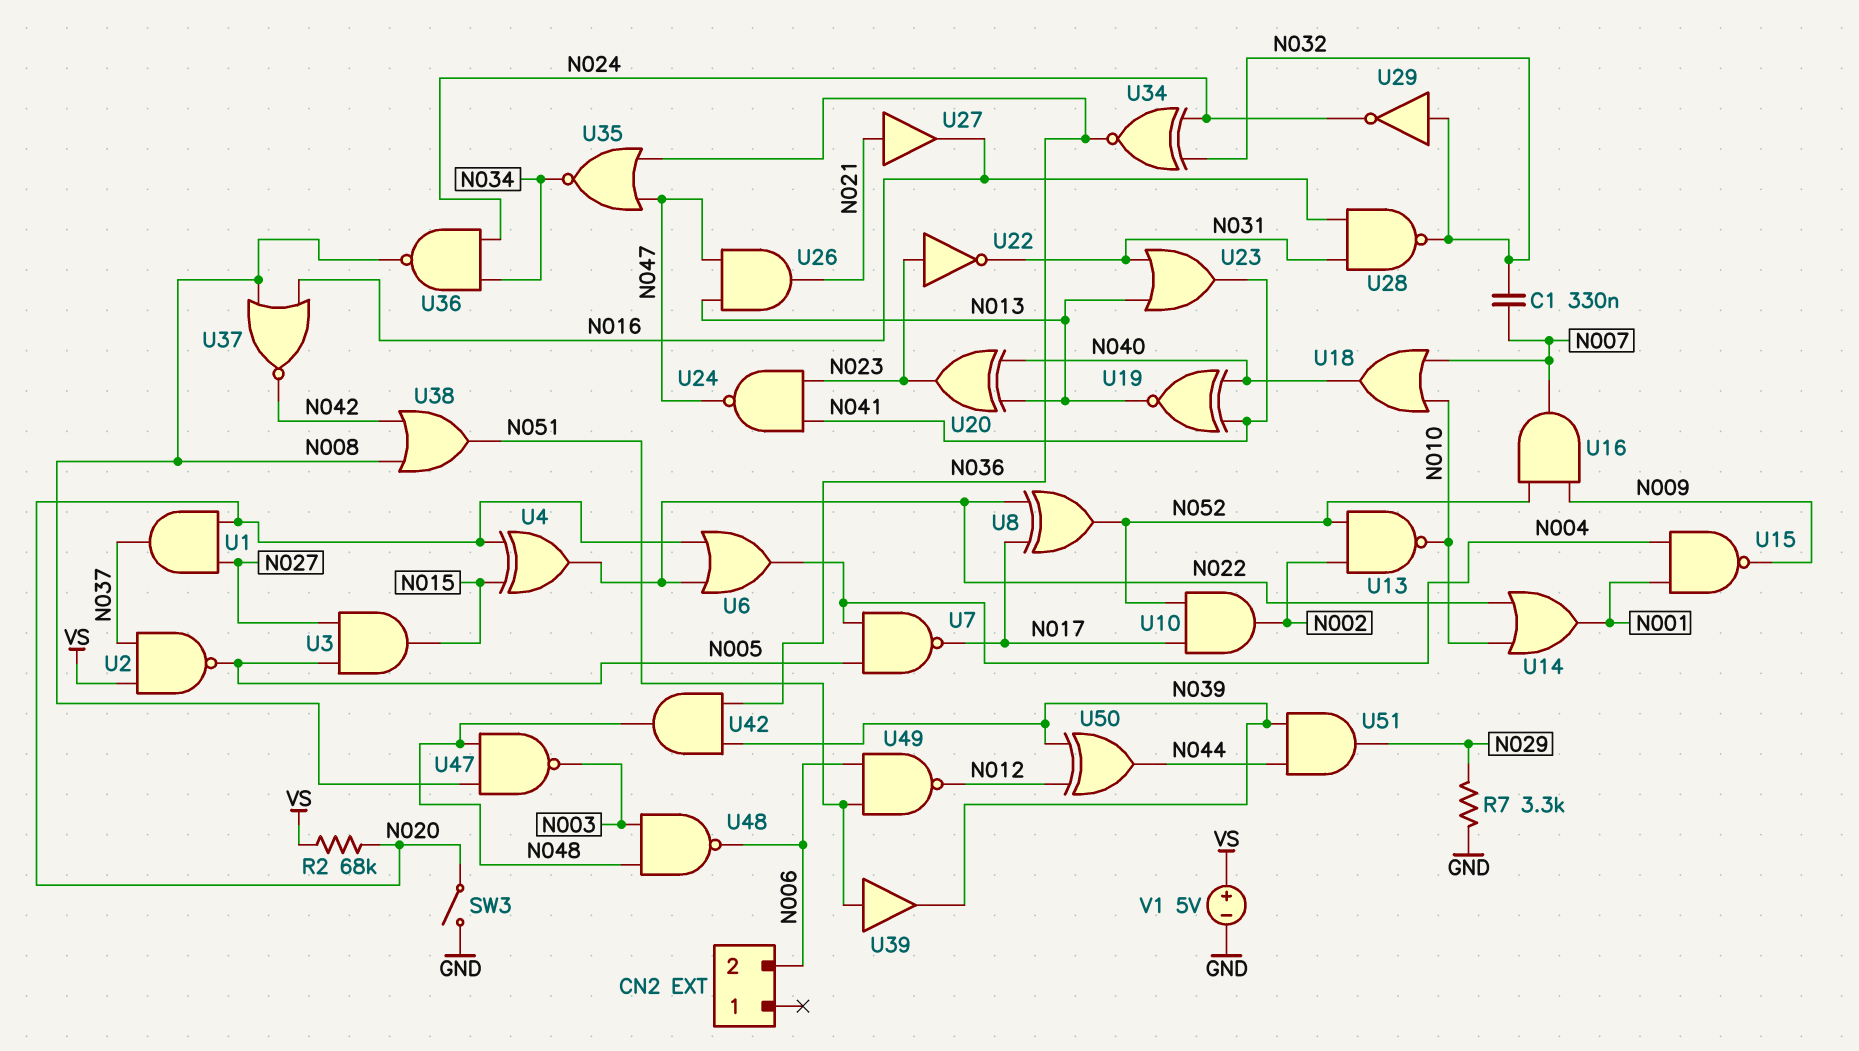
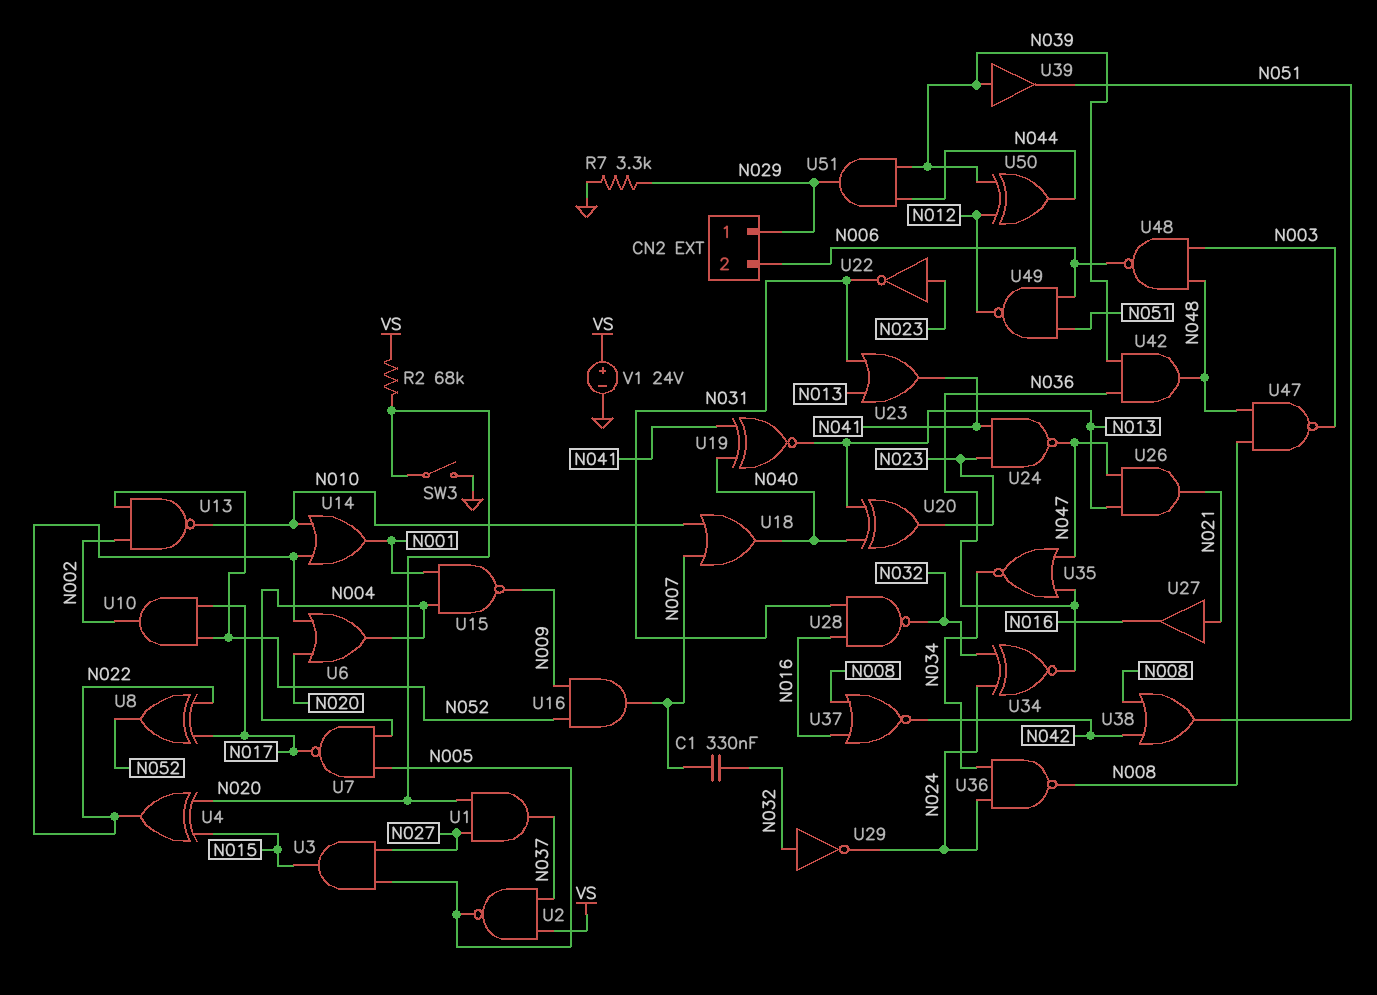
CN2 pin 1: none -> N029
U39: buffer (in N051, out N039) -> buffer (in N039, out N051)
V1: 5V (plus VS, minus GND) -> 24V (plus VS, minus GND)

